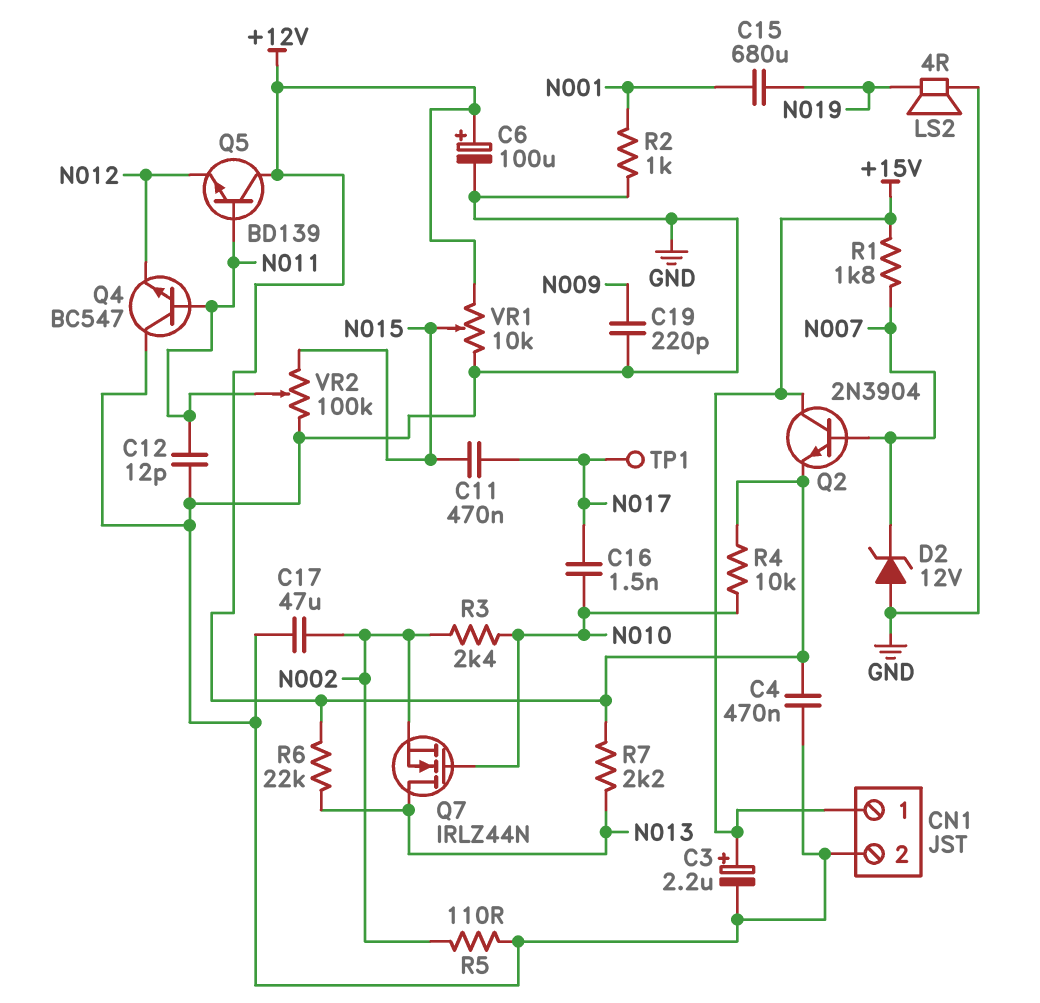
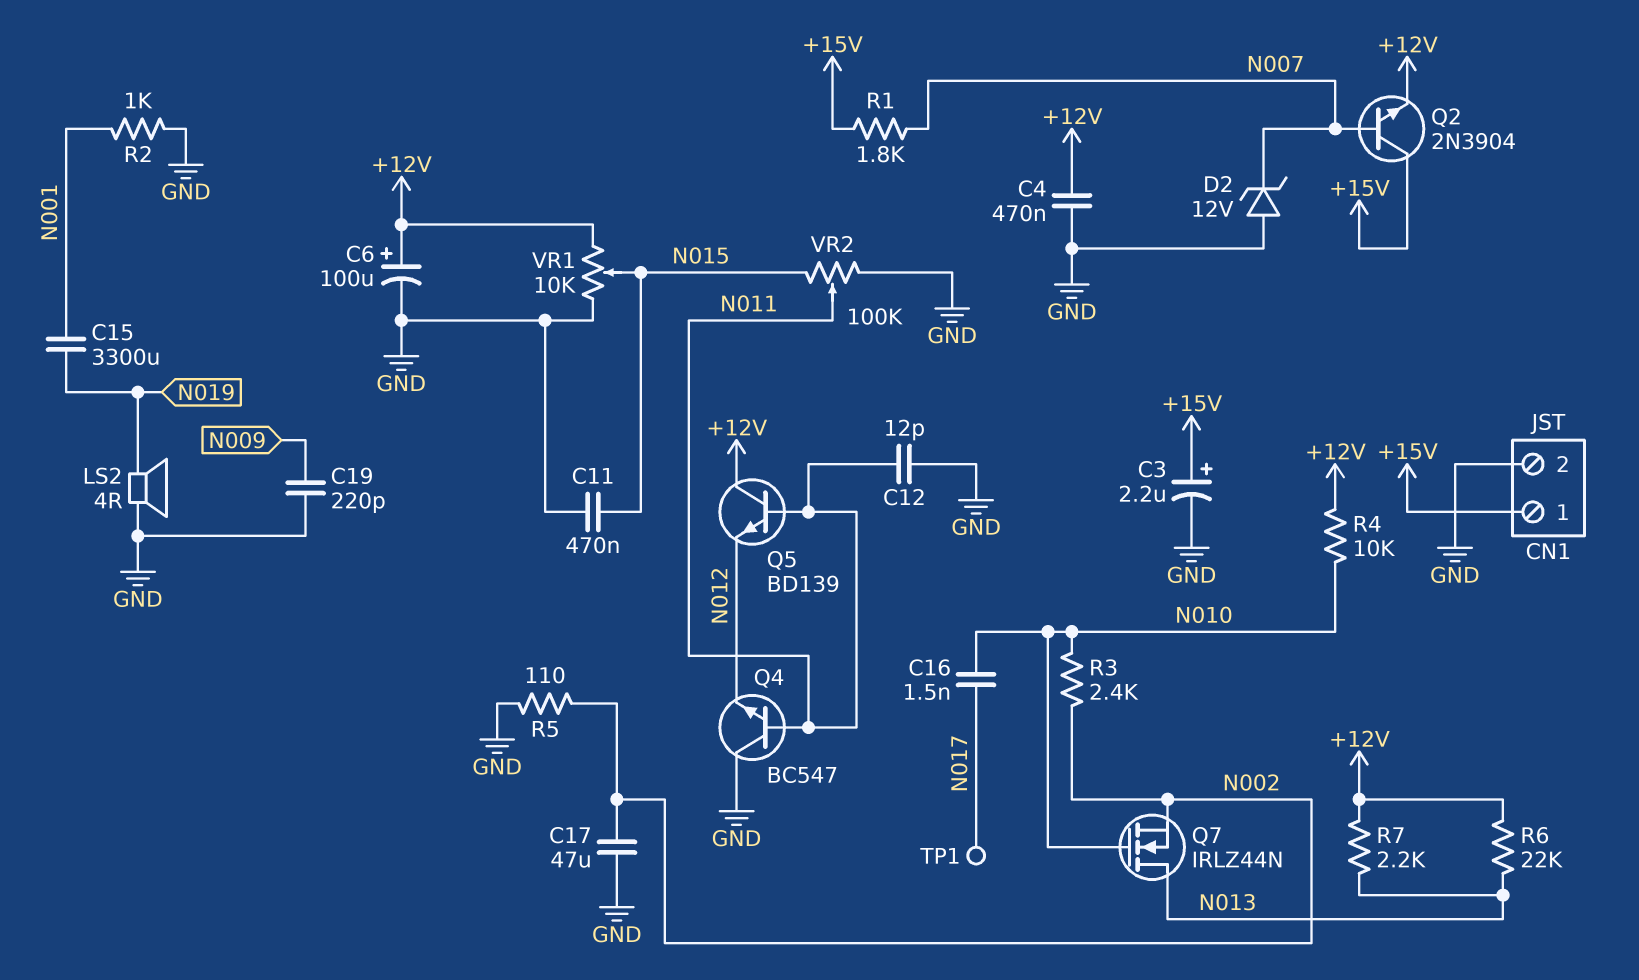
C11: 470nF (N015, N017) -> 470nF (GND, N015)
C15: 680uF (N001, N019) -> 3300uF (N001, N019)

